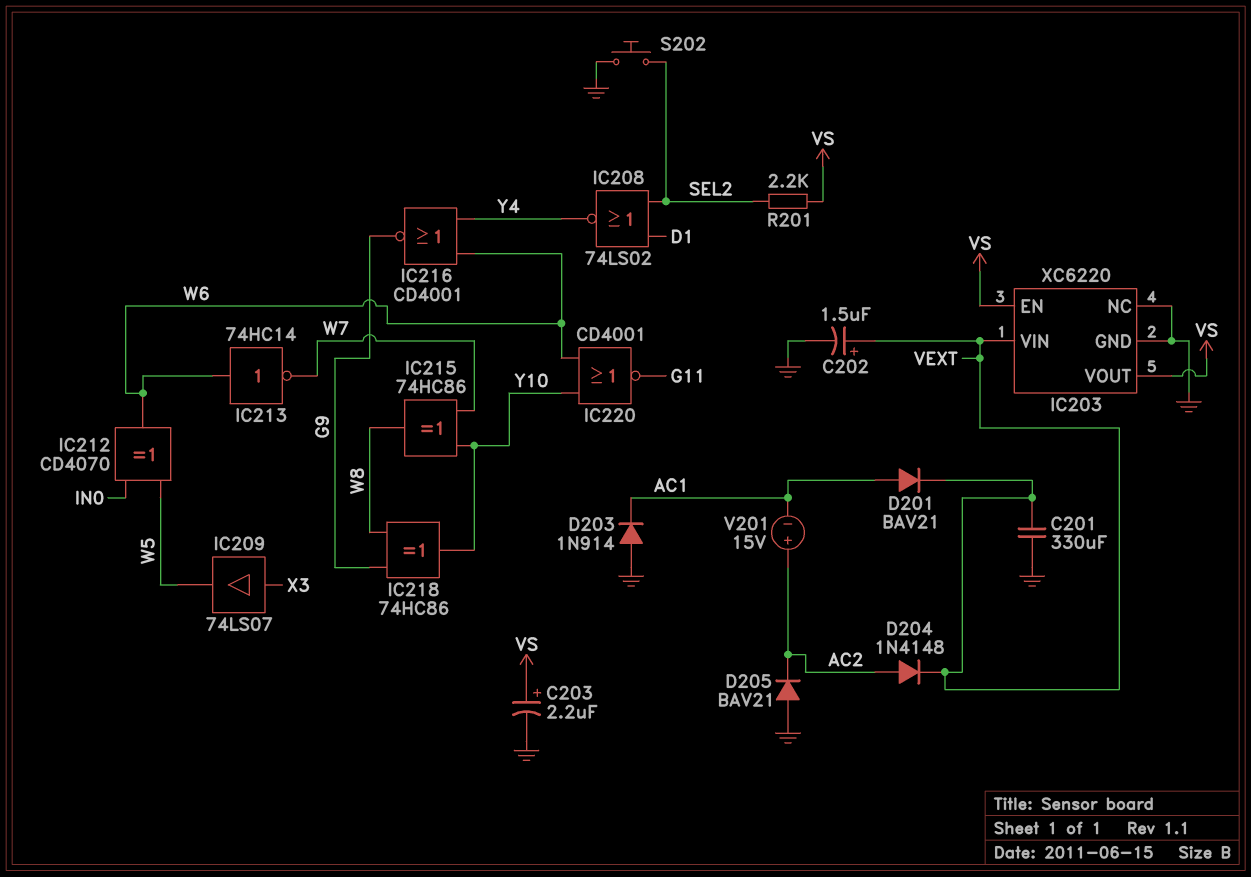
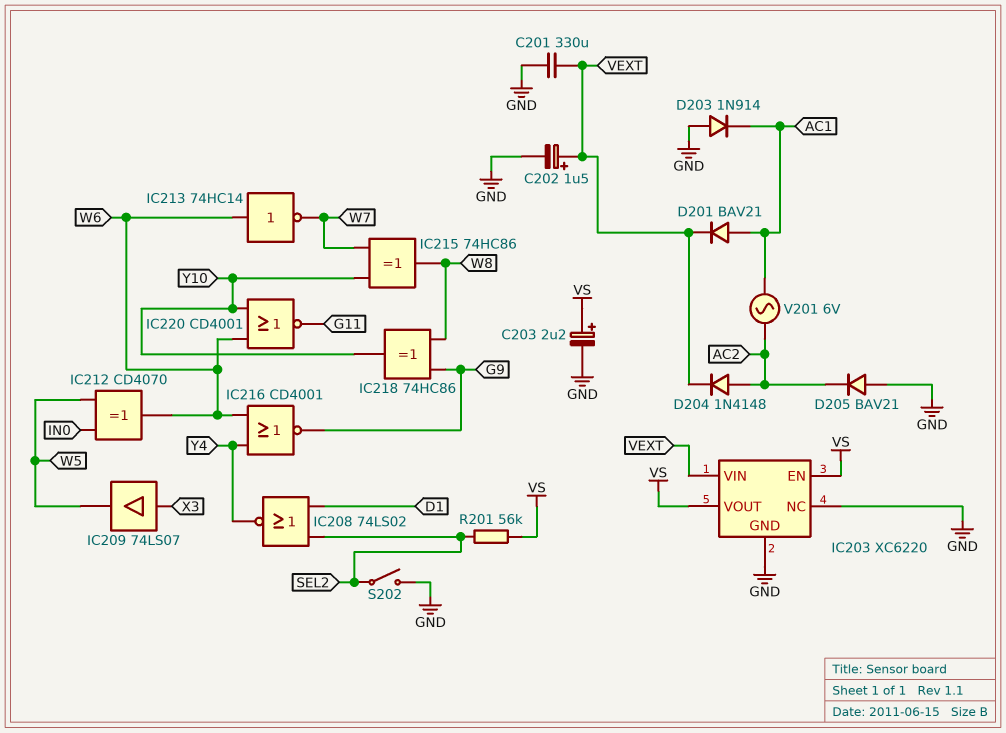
R201: 2.2k (SEL2, VS) -> 56k (SEL2, VS)
S202: button (GND, SEL2) -> switch (GND, SEL2)
V201: 15V (plus AC2, minus AC1) -> AC 6V (AC1, AC2)

